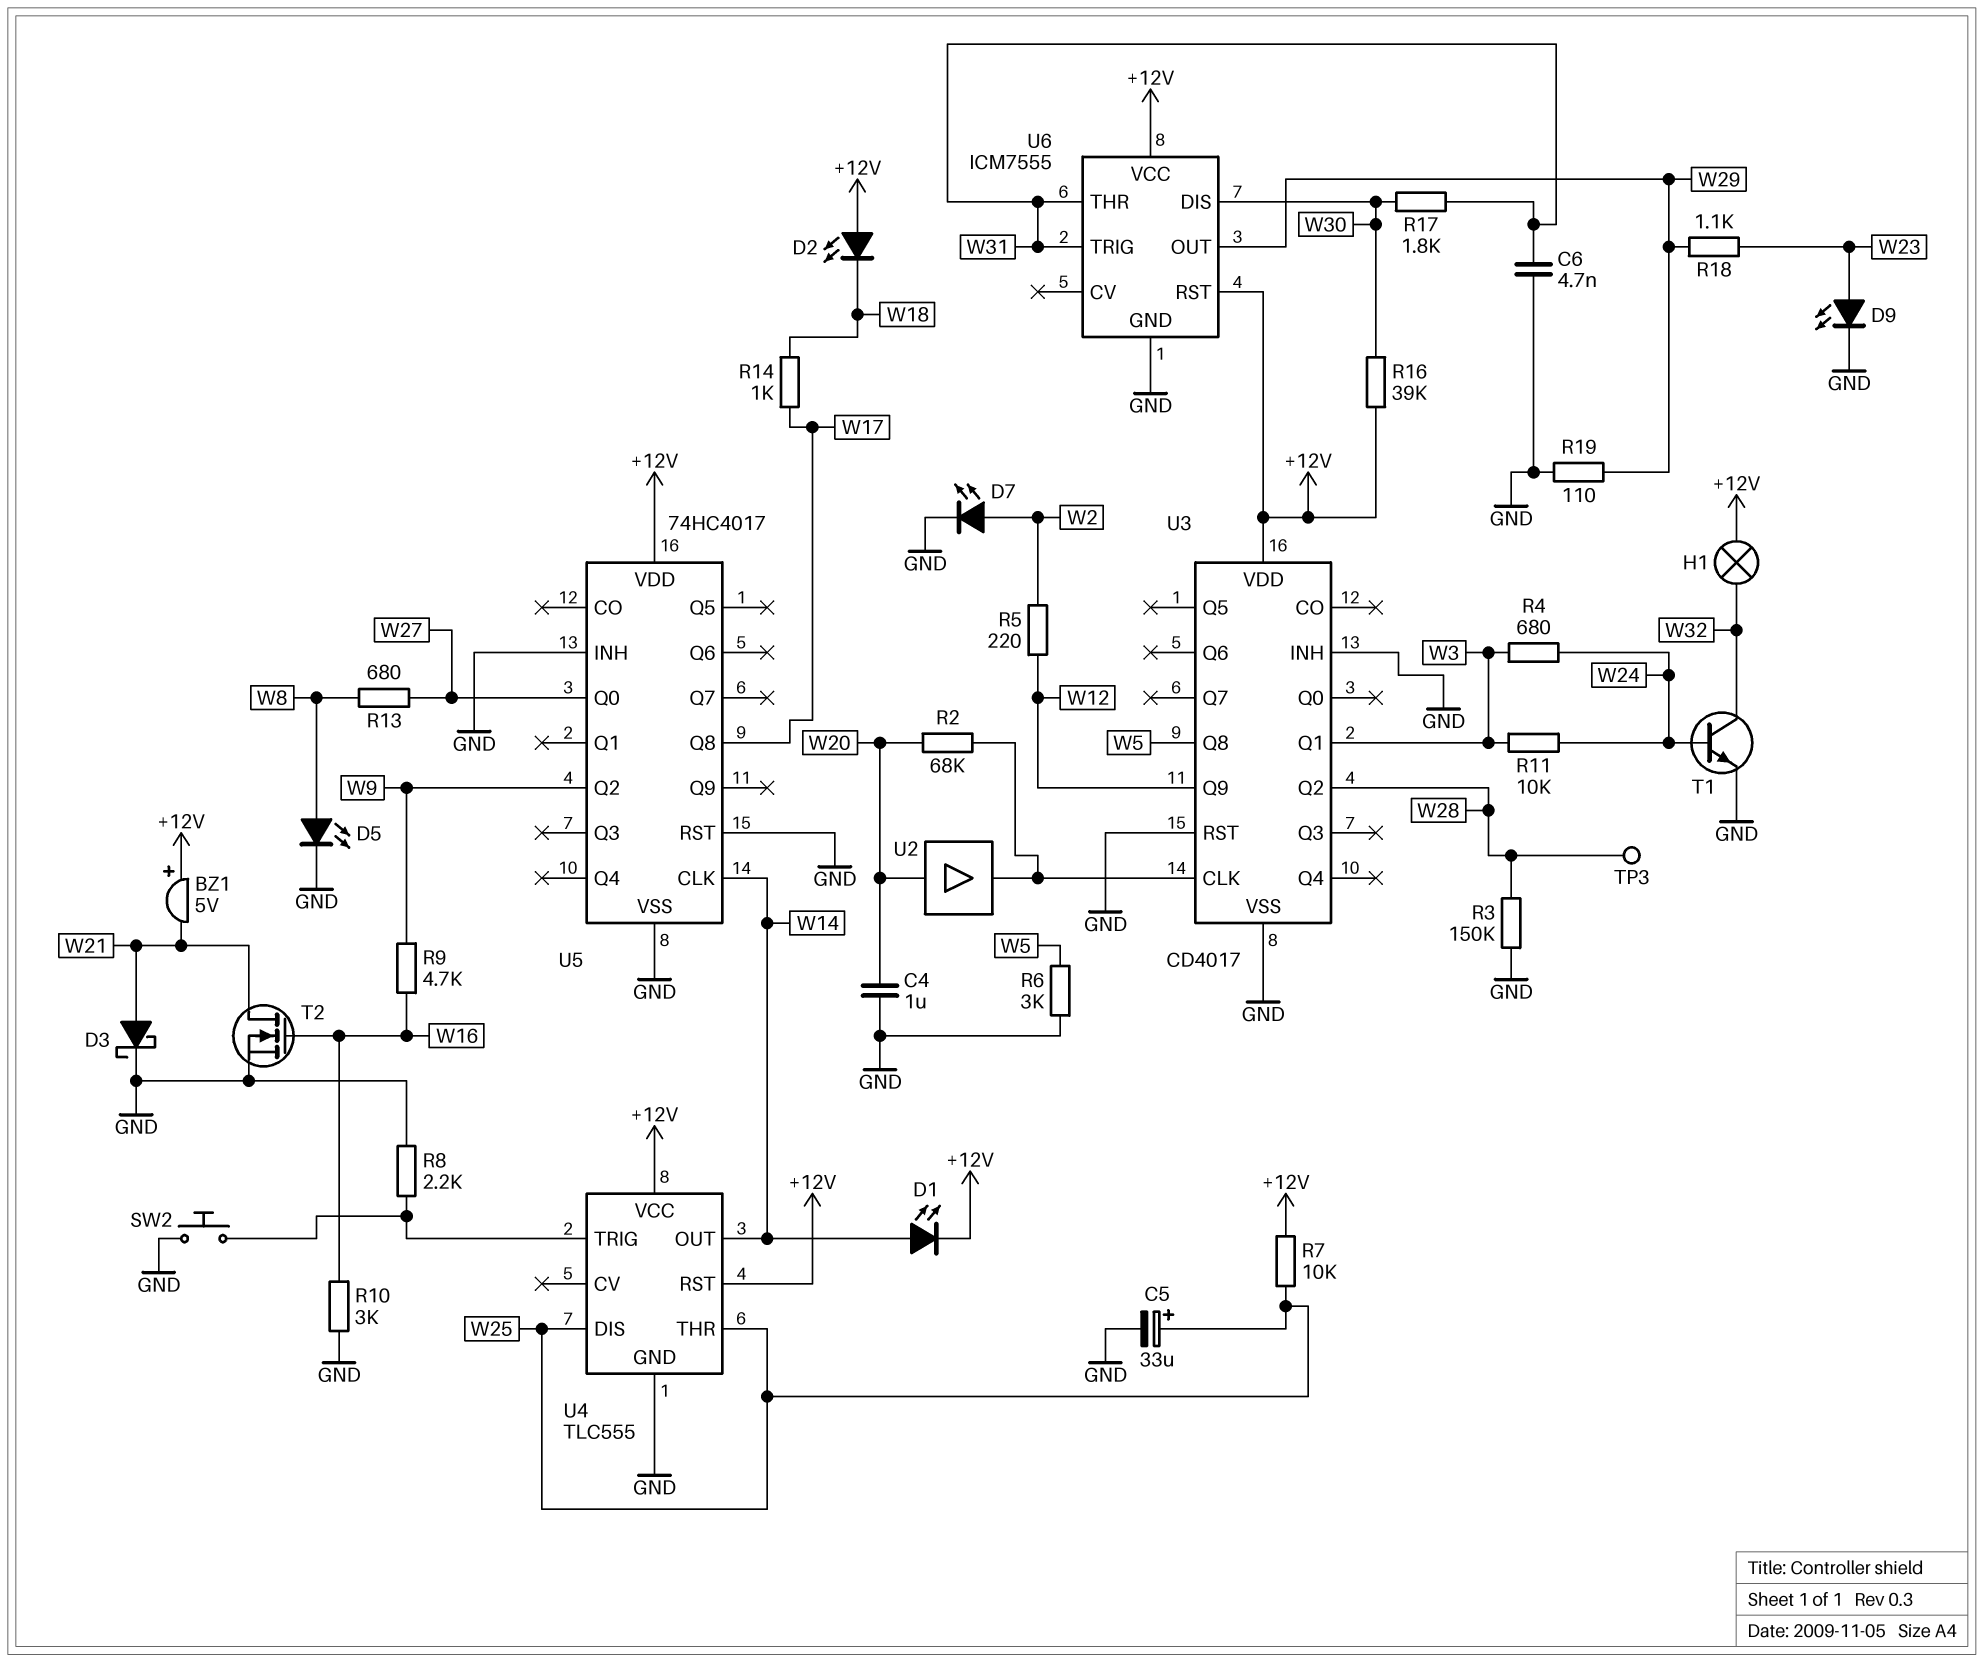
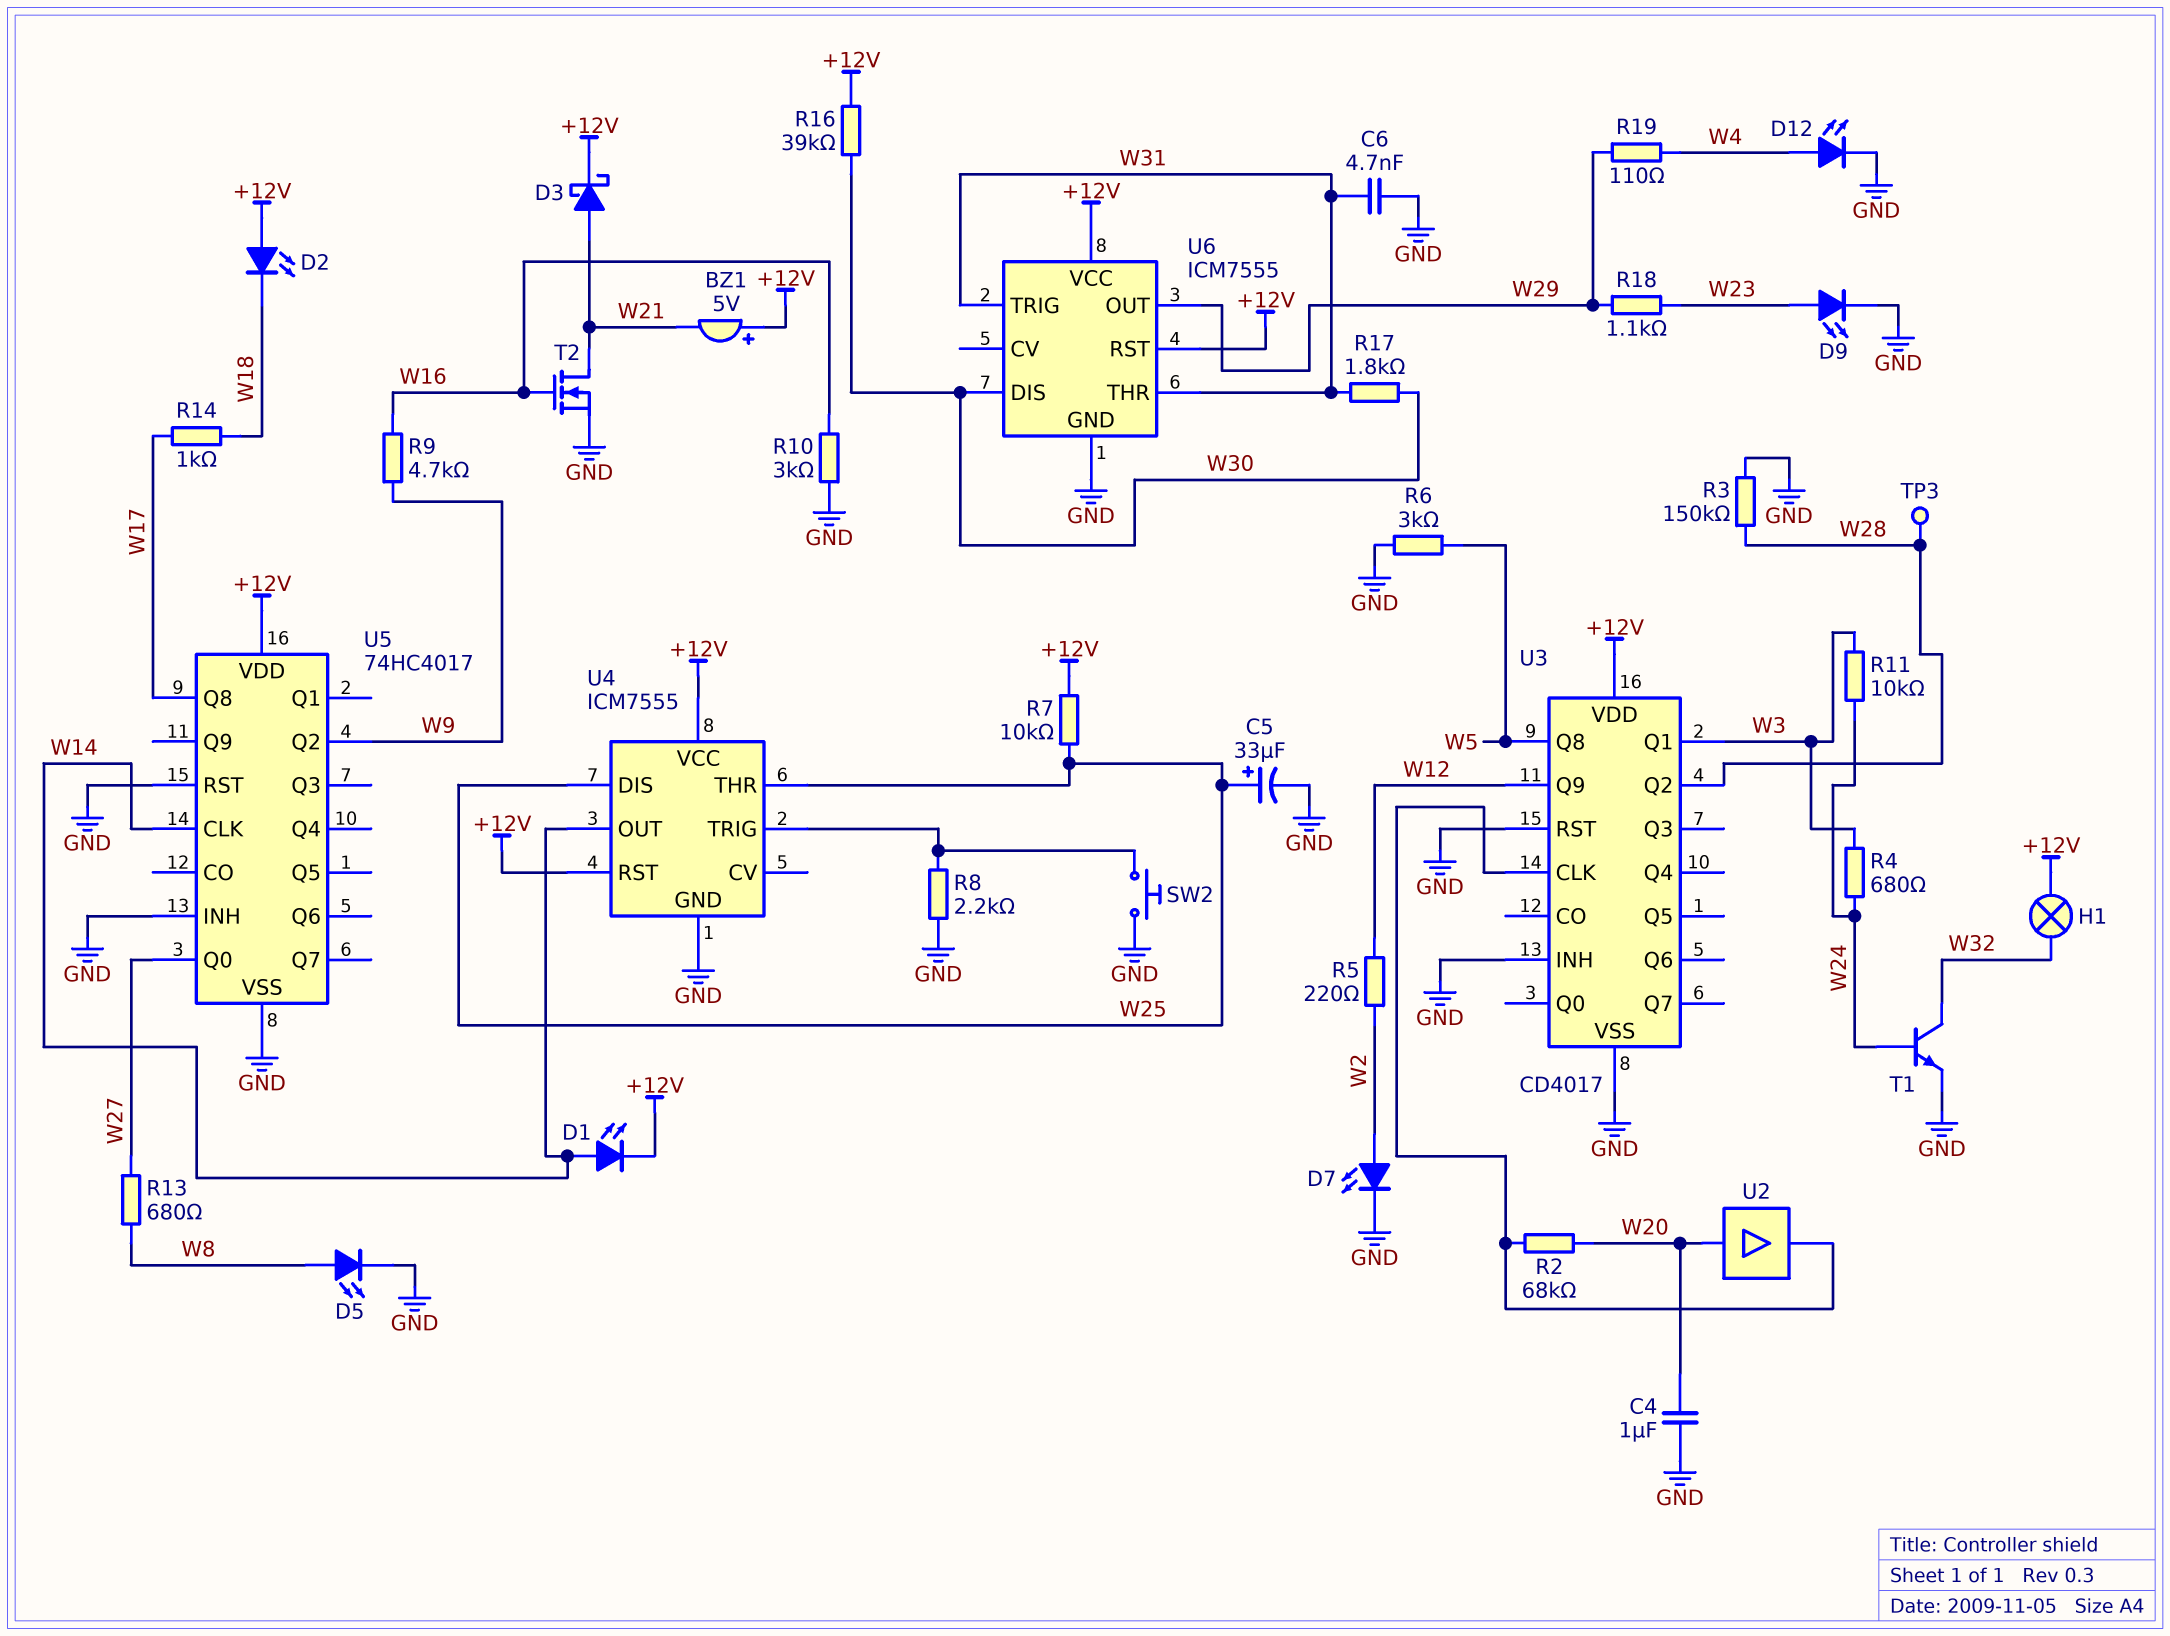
D3: schottky (A W21, K GND) -> schottky (A W21, K +12V)
D12: none -> LED (A W4, K GND)
R19: 110 (GND, W29) -> 110 (W4, W29)
U4: TLC555 -> ICM7555

